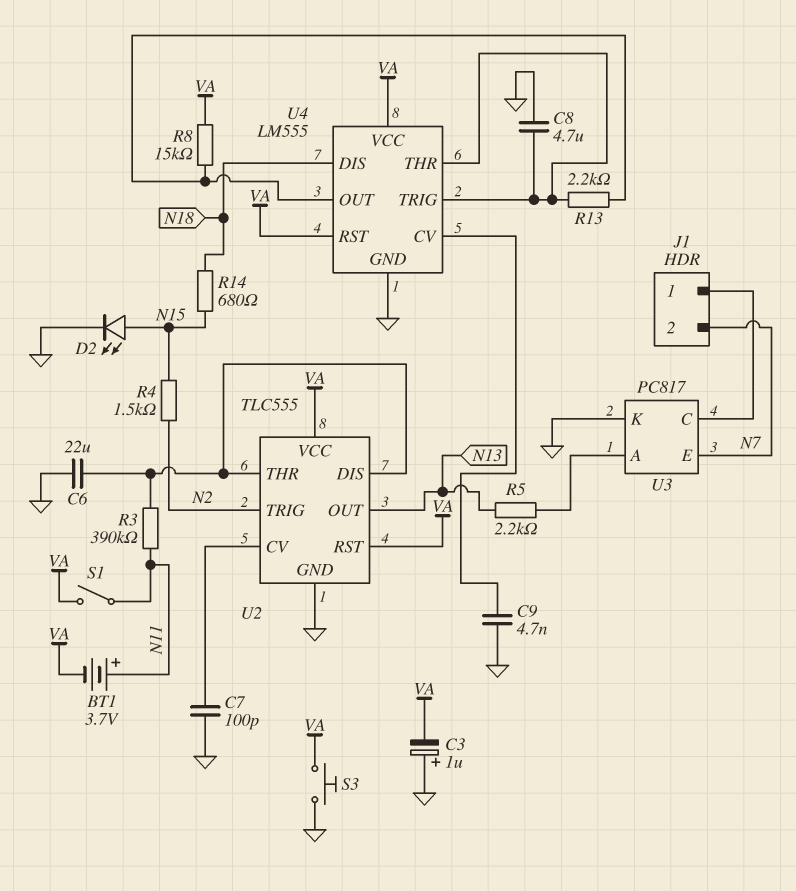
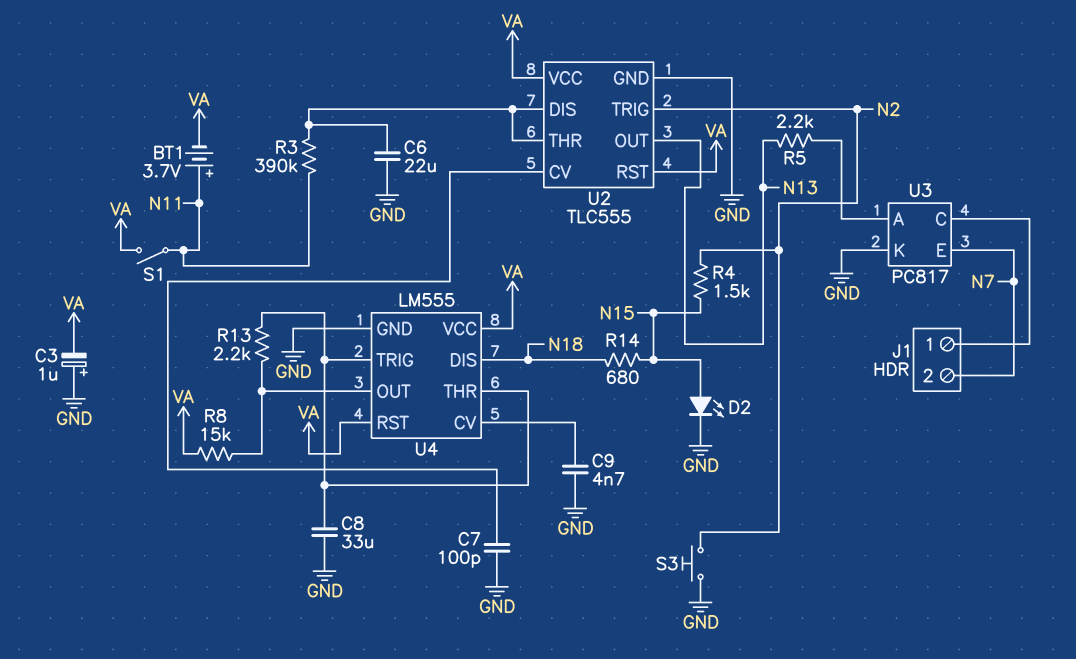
C8: 4.7uF (GND, U4/THR) -> 33uF (GND, U4/THR)
S3: button (GND, VA) -> button (GND, N2)

